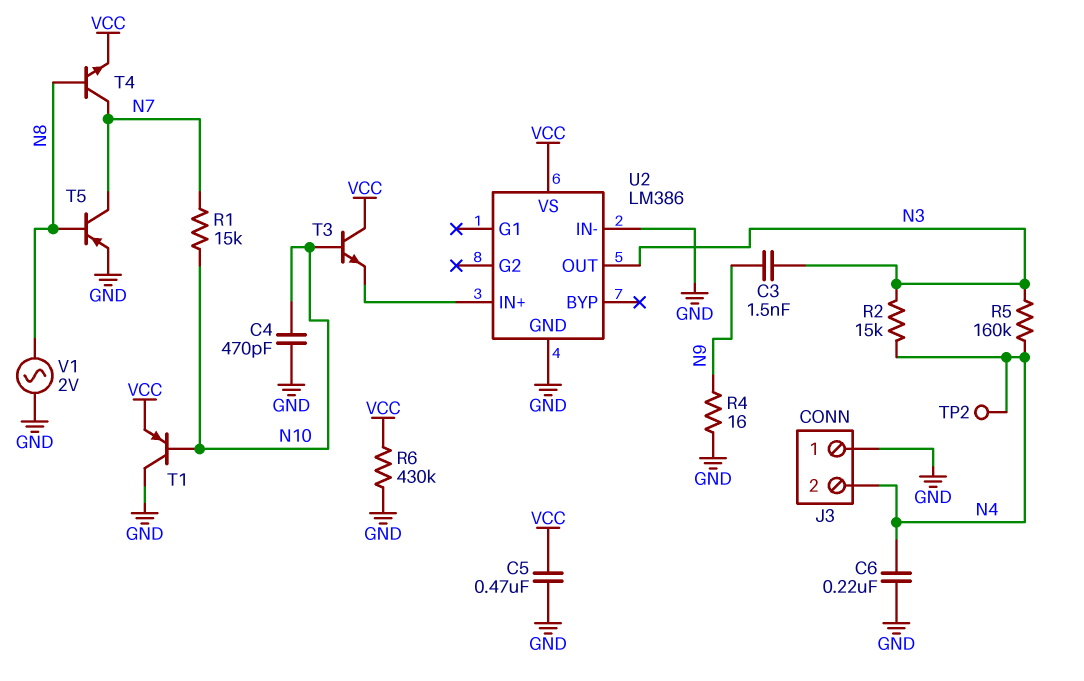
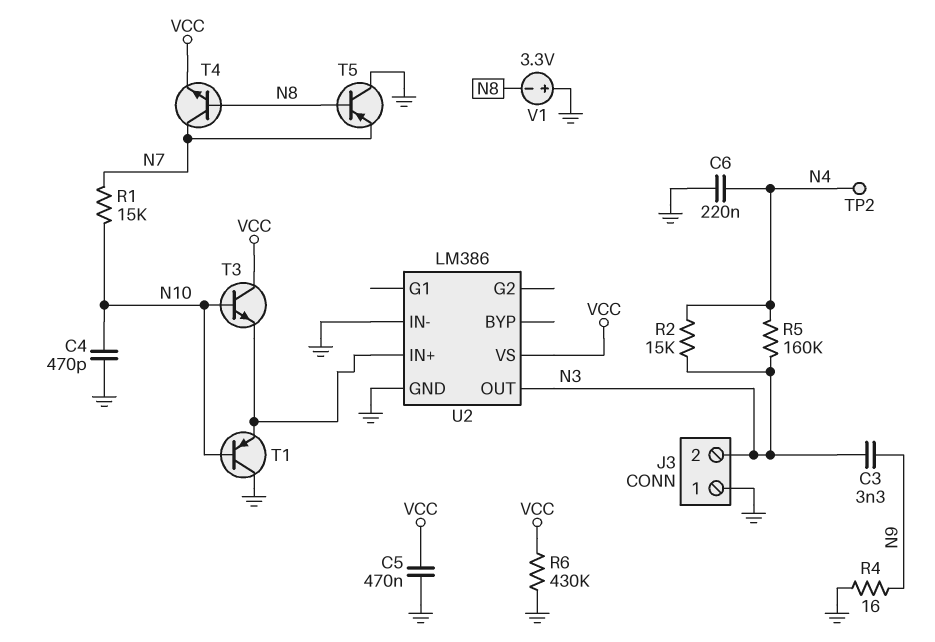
C3: 1.5nF (N3, N9) -> 3.3nF (N3, N9)
J3 pin 2: N4 -> N3
T1: PNP (B N10, C GND, E VCC) -> PNP (B N10, C GND, E U2/IN+)
T5: PNP (B N8, C N7, E GND) -> PNP (B N8, C GND, E N7)
V1: AC 2V (GND, N8) -> 3.3V (plus GND, minus N8)

